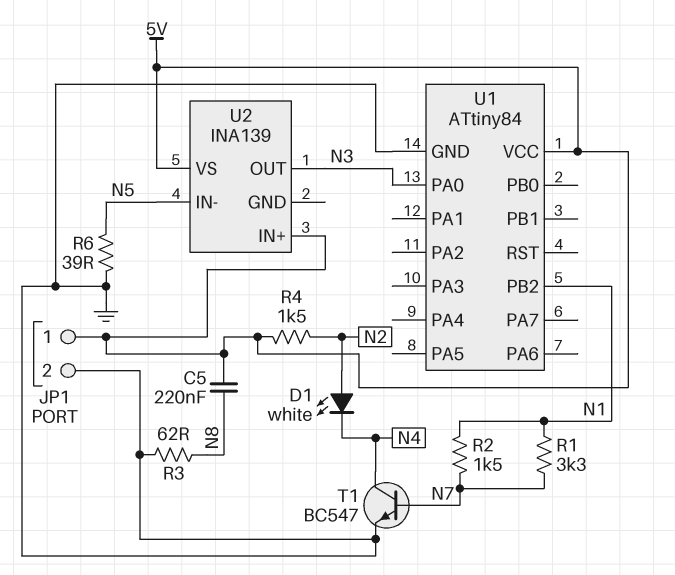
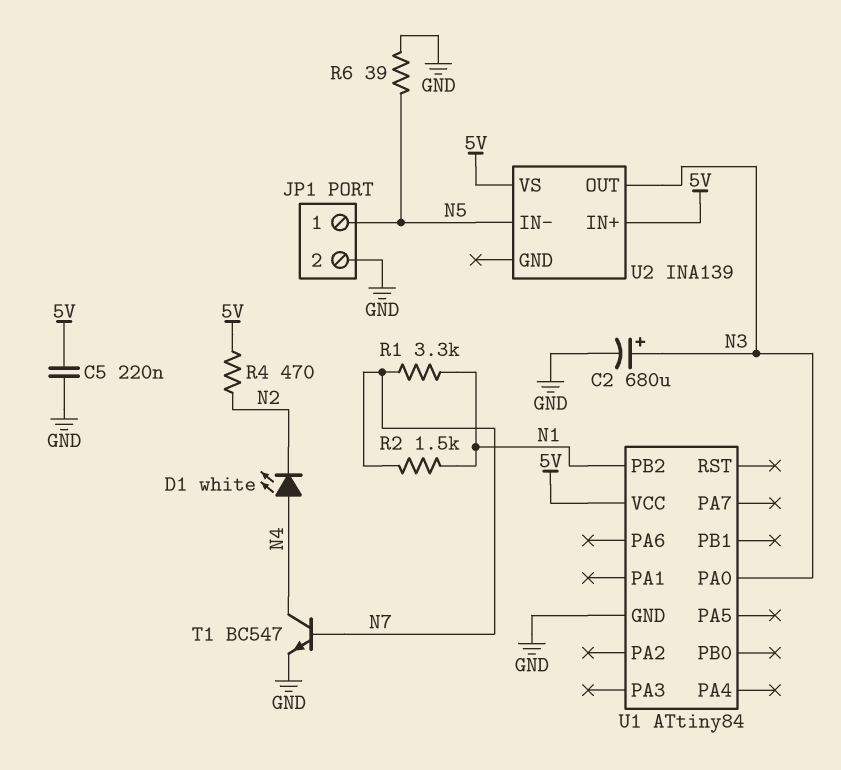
C2: none -> 680uF (plus N3, minus GND)
C5: 220nF (5V, N8) -> 220nF (5V, GND)
D1: LED white (A N2, K N4) -> LED white (A N4, K N2)
JP1 pin 1: 5V -> N5
R3: 62 (GND, N8) -> none
R4: 1.5k (5V, N2) -> 470 (5V, N2)

